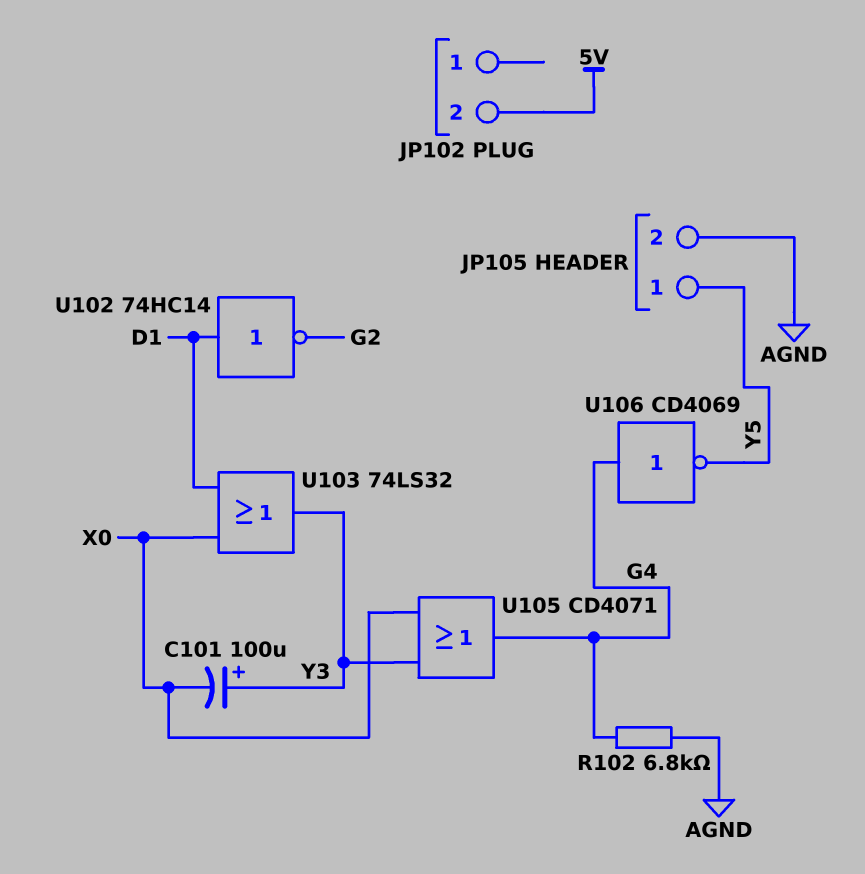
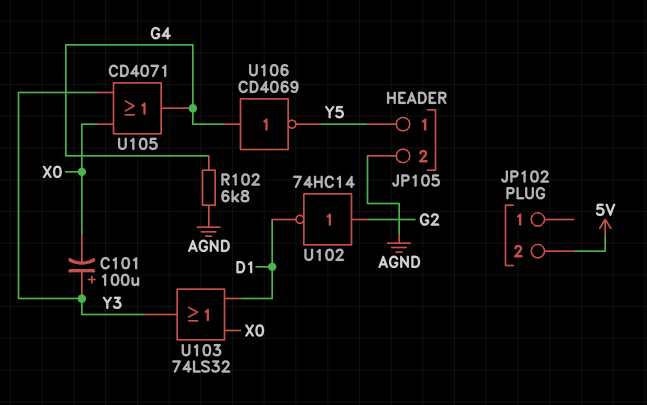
U102: NOT 74HC14 (in D1, out G2) -> NOT 74HC14 (in G2, out D1)

